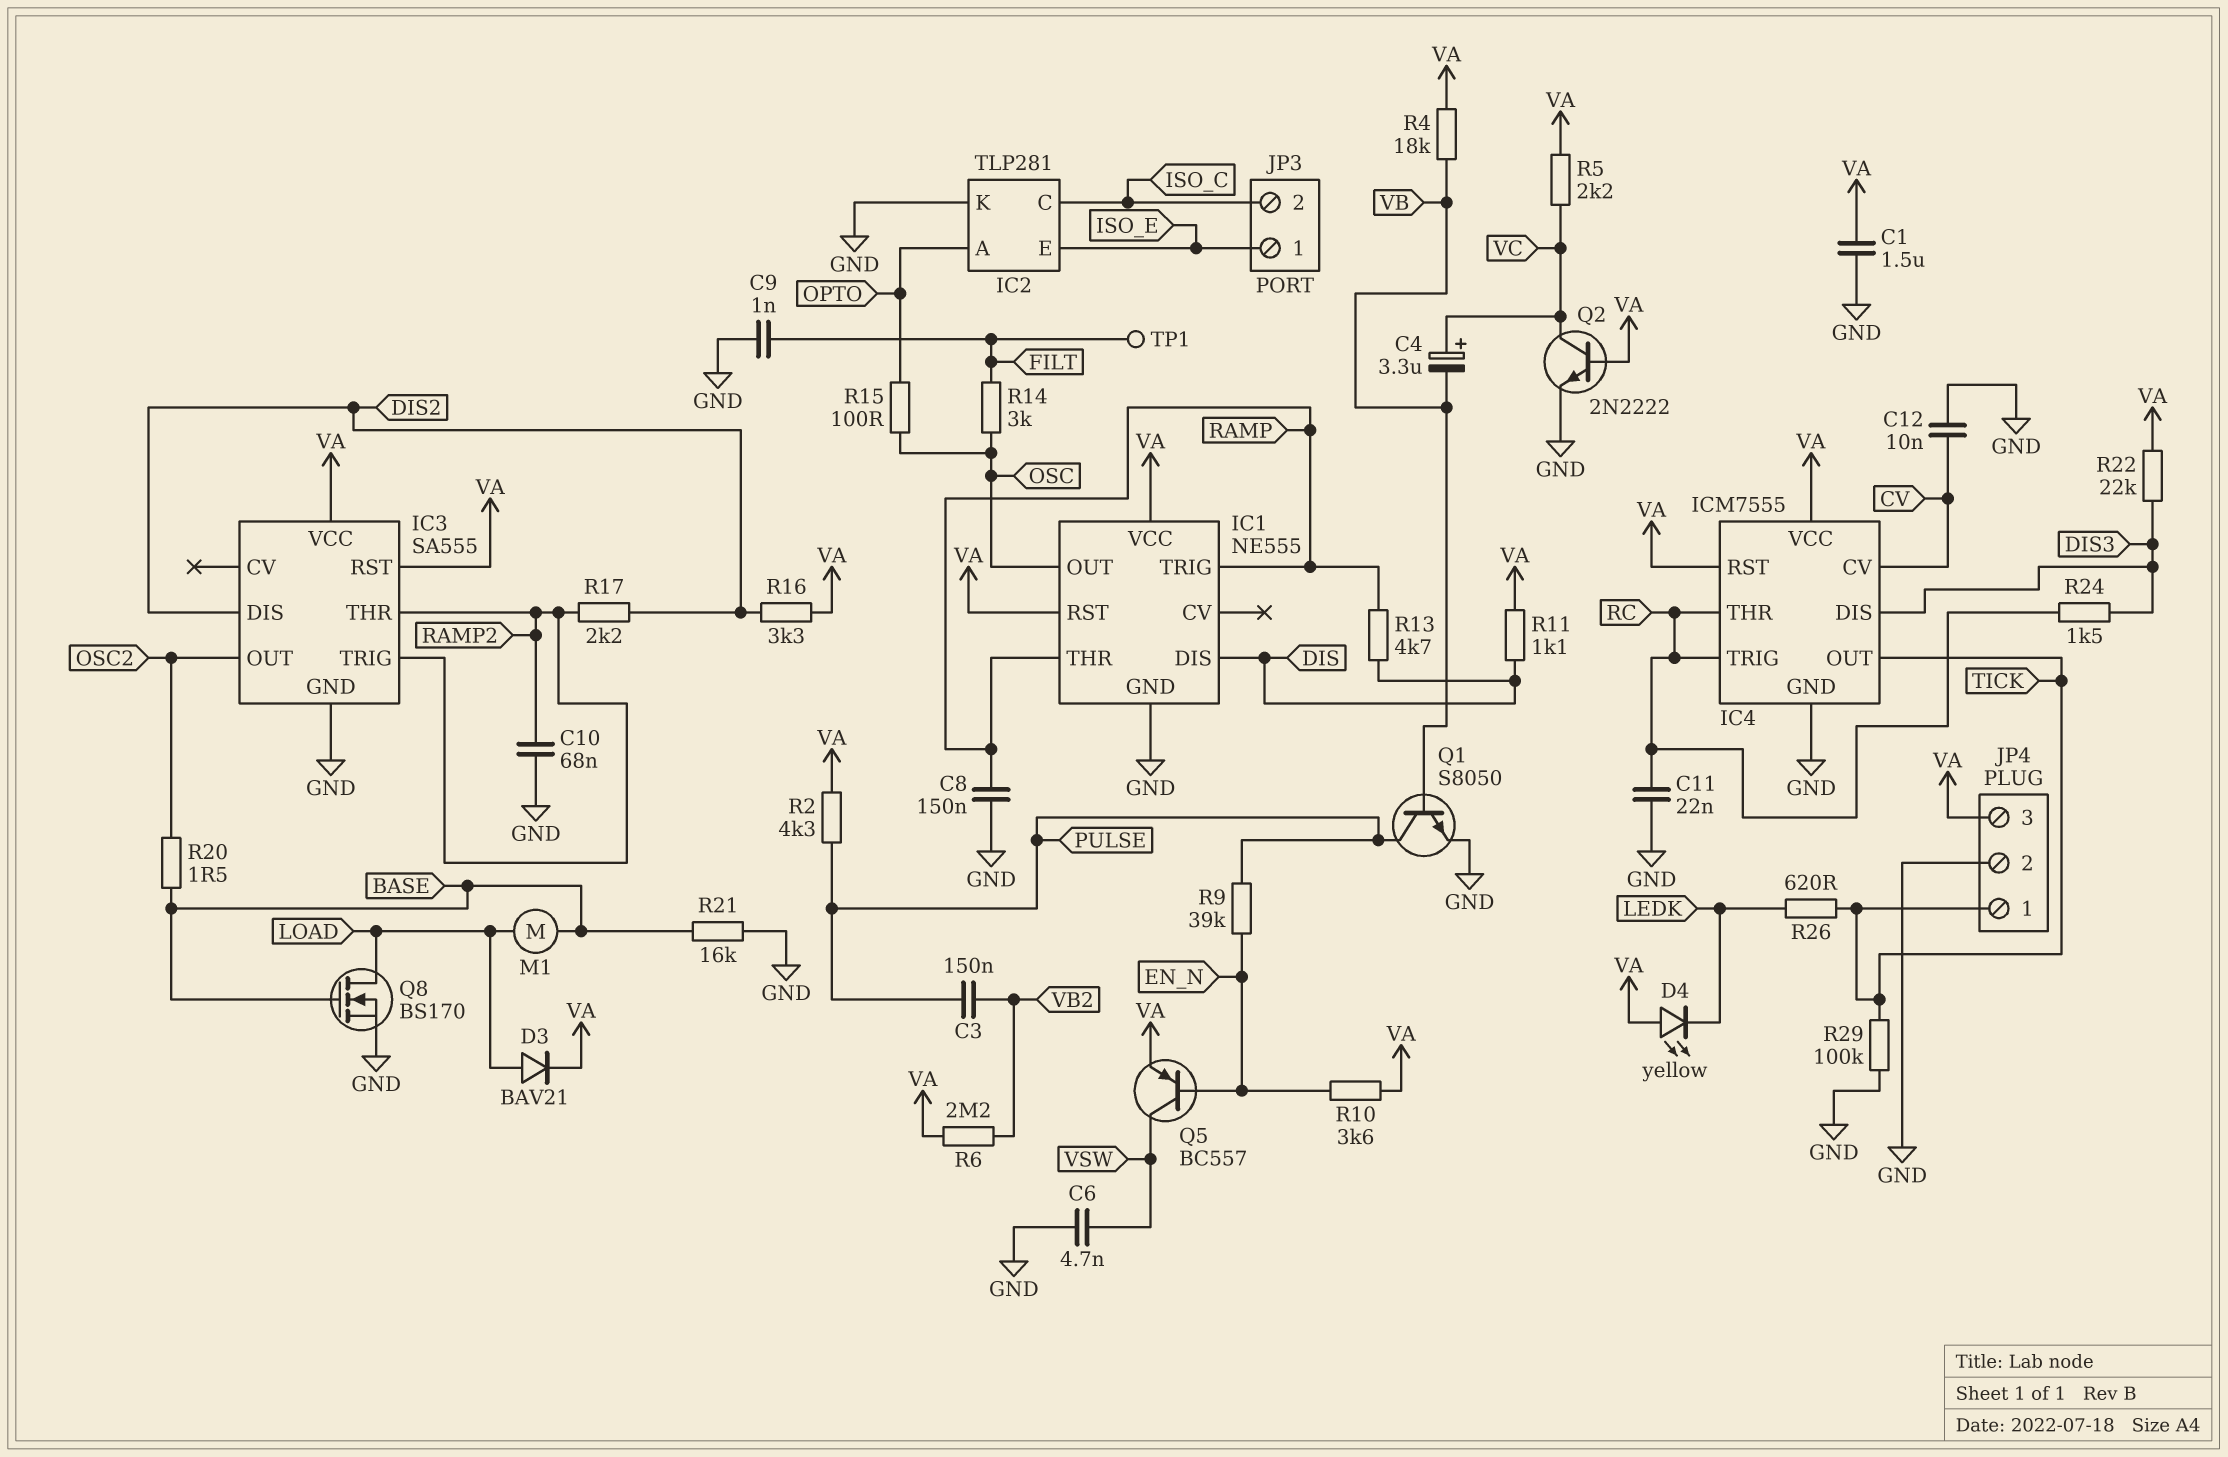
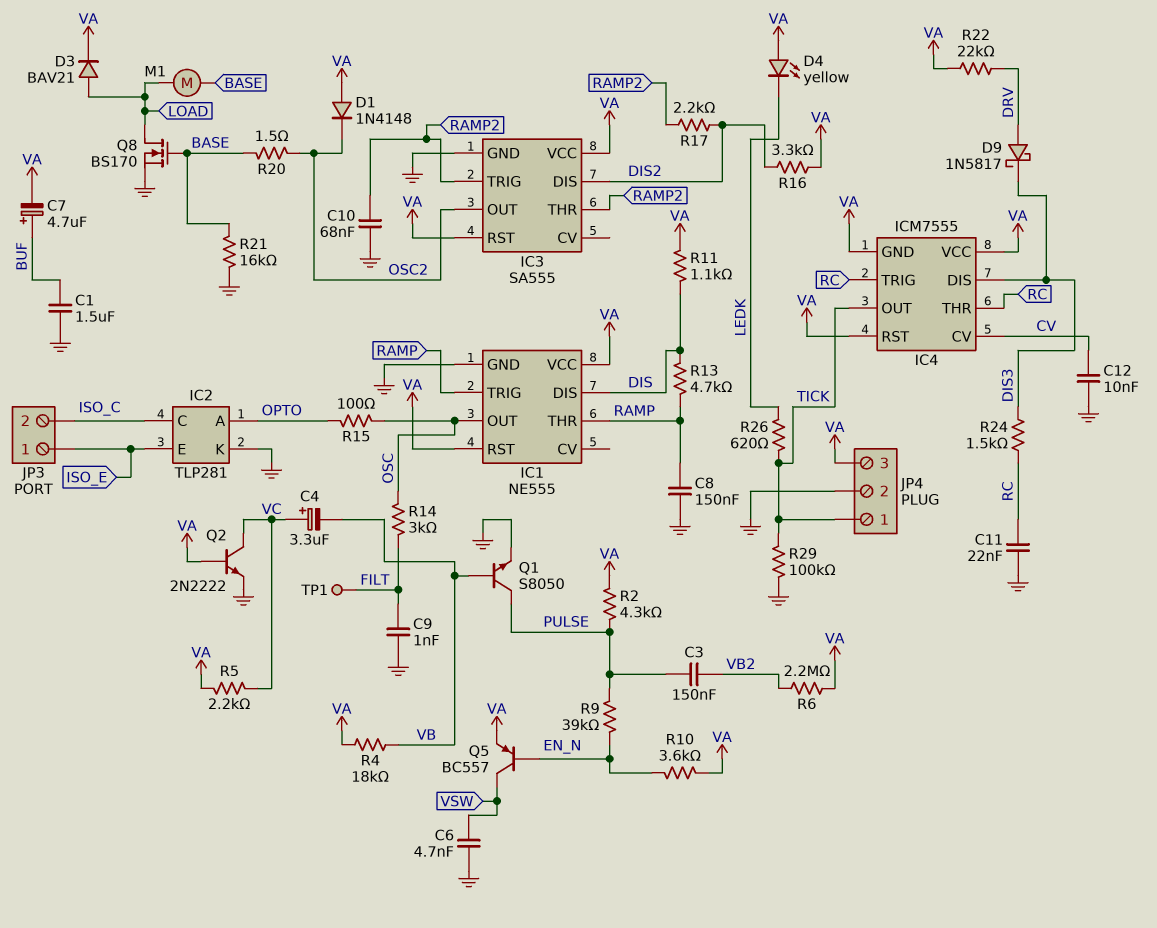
C1: 1.5uF (GND, VA) -> 1.5uF (BUF, GND)
C7: none -> 4.7uF (plus BUF, minus VA)
D1: none -> diode 1N4148 (A VA, K OSC2)
D9: none -> schottky 1N5817 (A DRV, K DIS3)
IC4 pin GND: GND -> VA
R22: 22k (DIS3, VA) -> 22k (DRV, VA)

